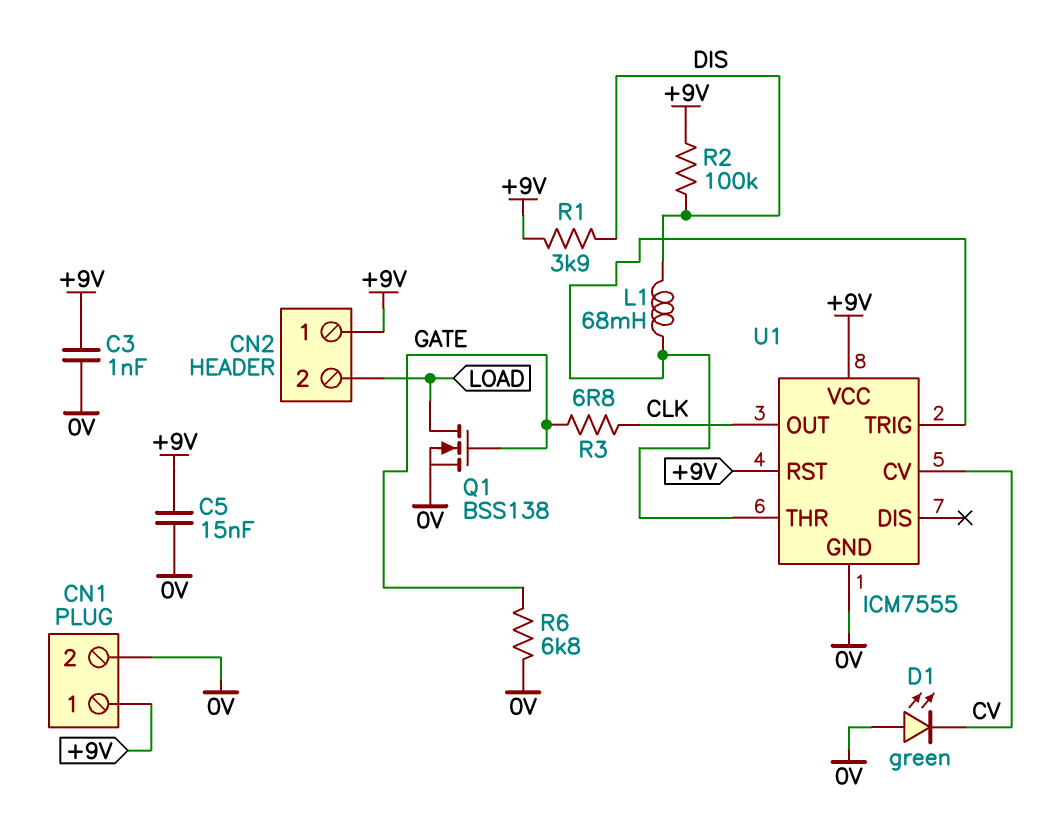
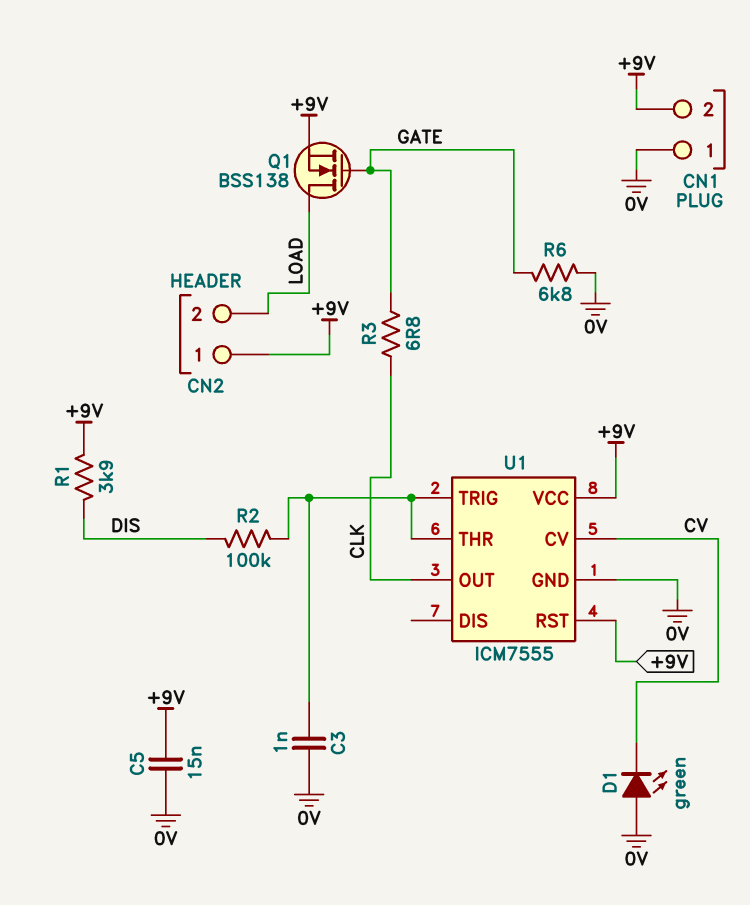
C3: 1nF (+9V, 0V) -> 1nF (0V, U1/THR)
CN1 pin 1: +9V -> 0V
CN1 pin 2: 0V -> +9V
L1: 68mH (DIS, U1/THR) -> none
Q1: NMOS BSS138 (G GATE, D LOAD, S 0V) -> NMOS BSS138 (G GATE, D LOAD, S +9V)
R2: 100k (+9V, DIS) -> 100k (DIS, U1/THR)

